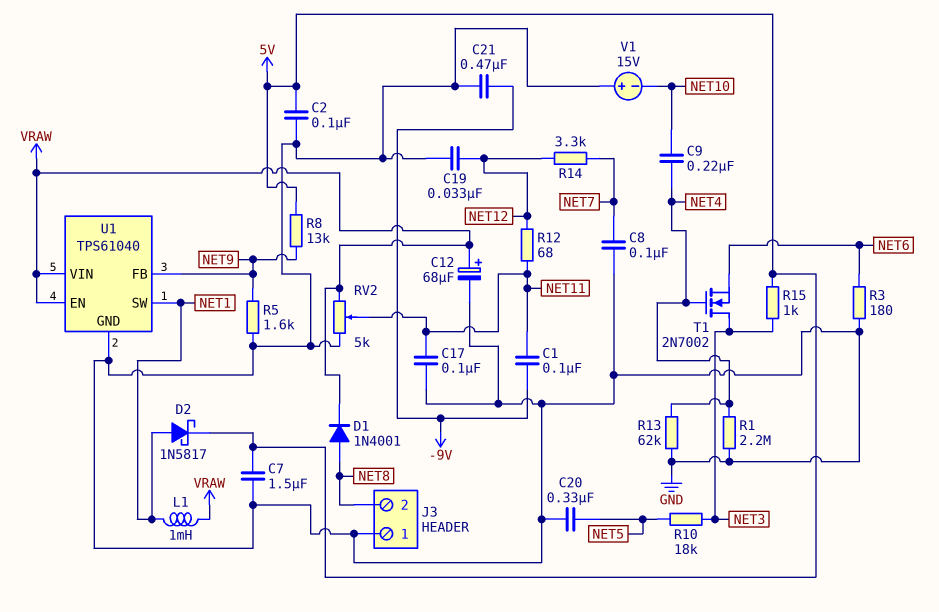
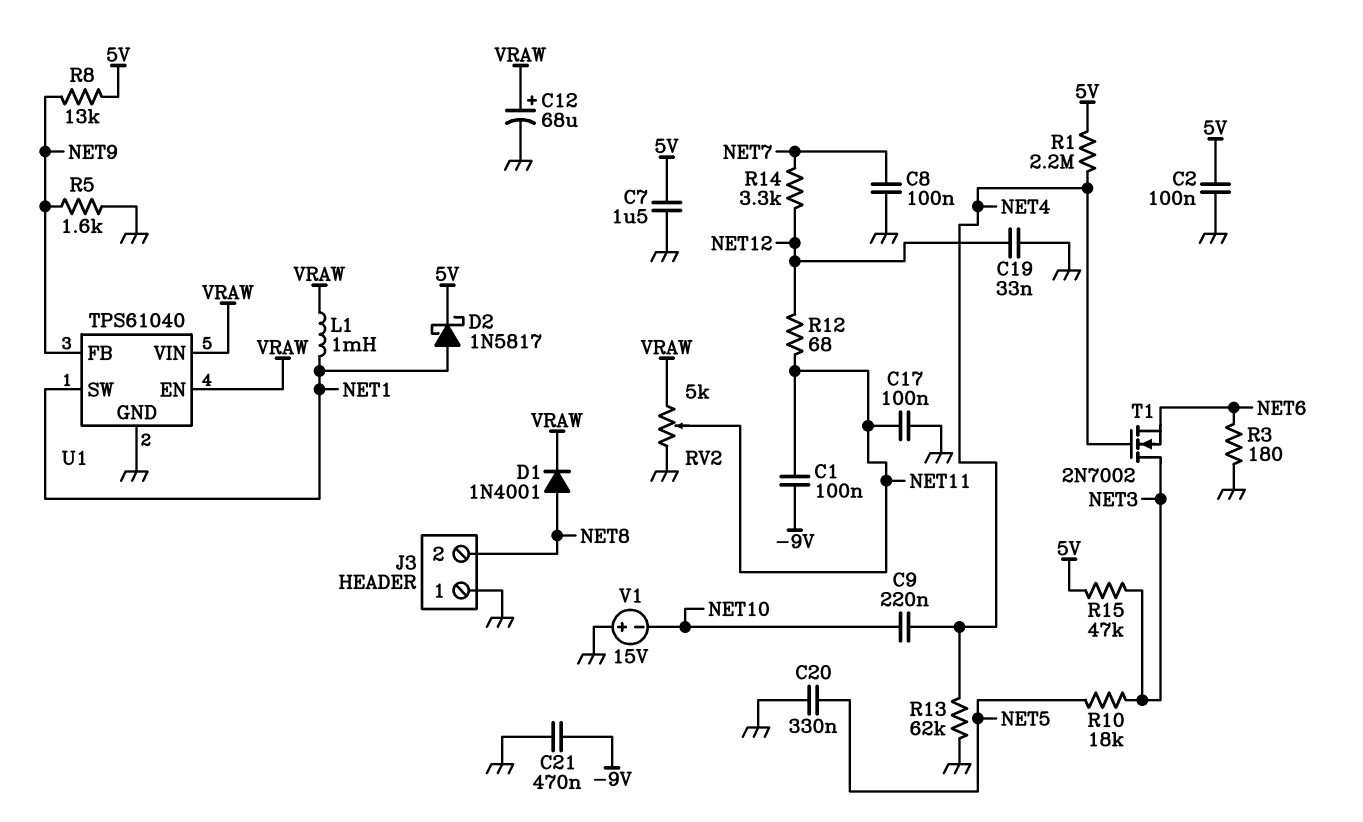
R1: 2.2M (GND, NET4) -> 2.2M (5V, NET4)
R15: 1k (5V, NET3) -> 47k (5V, NET3)

